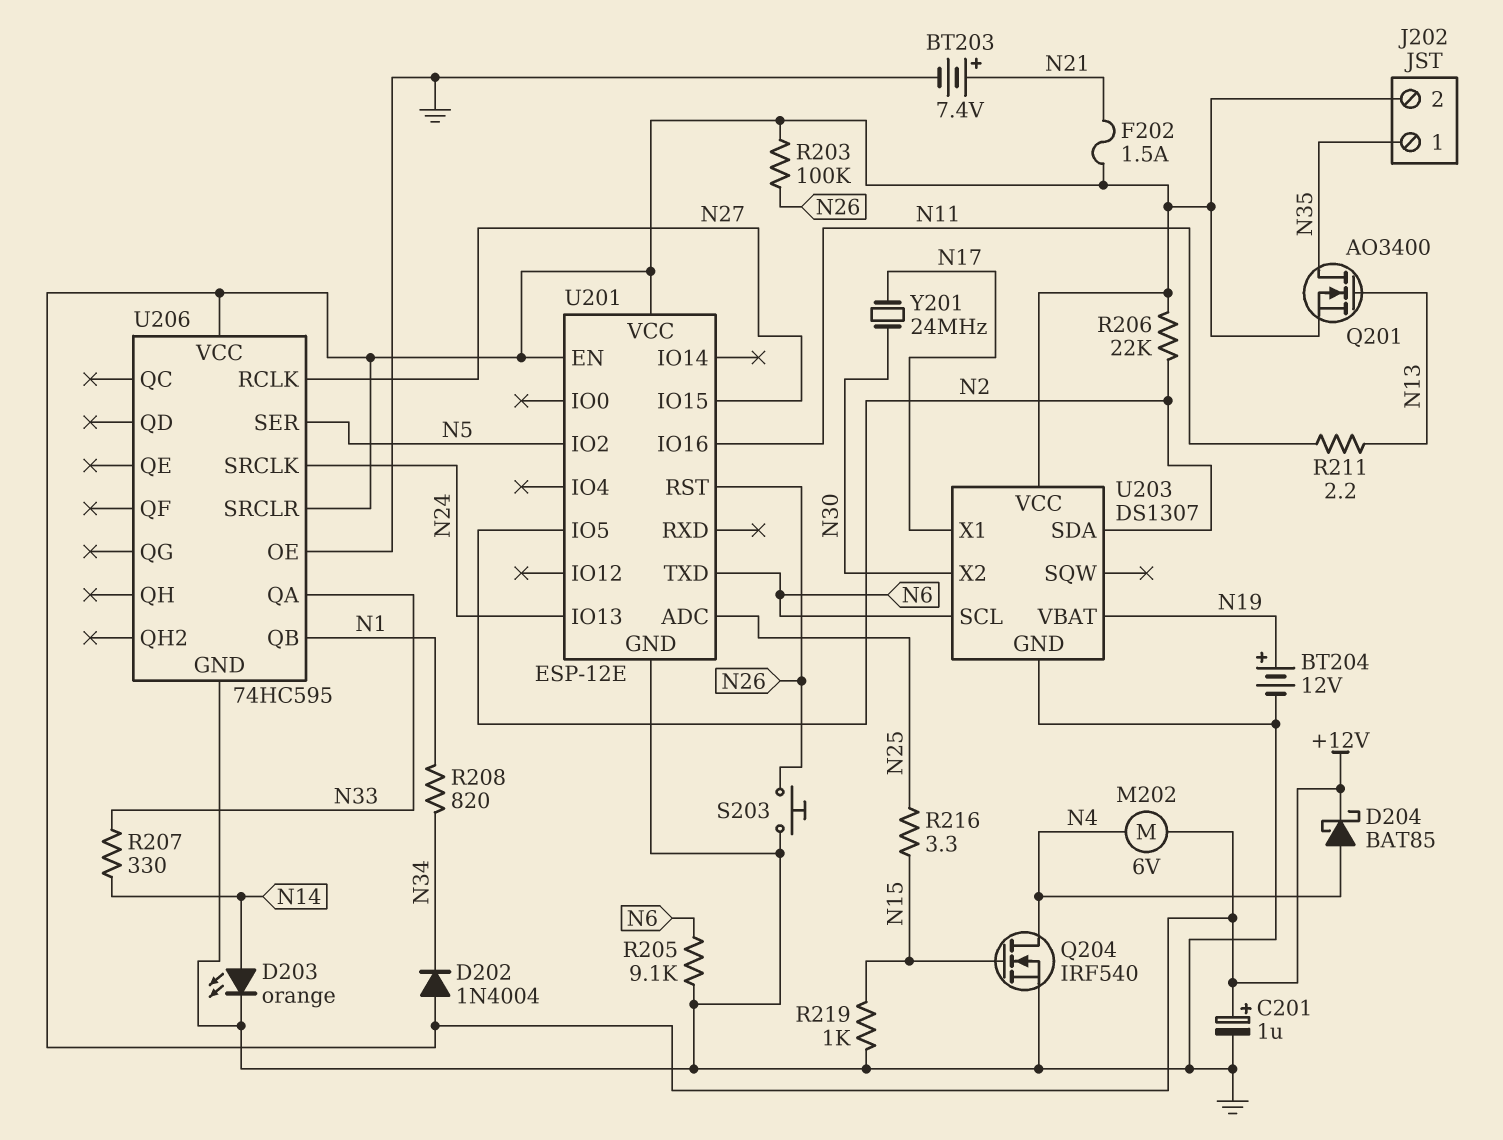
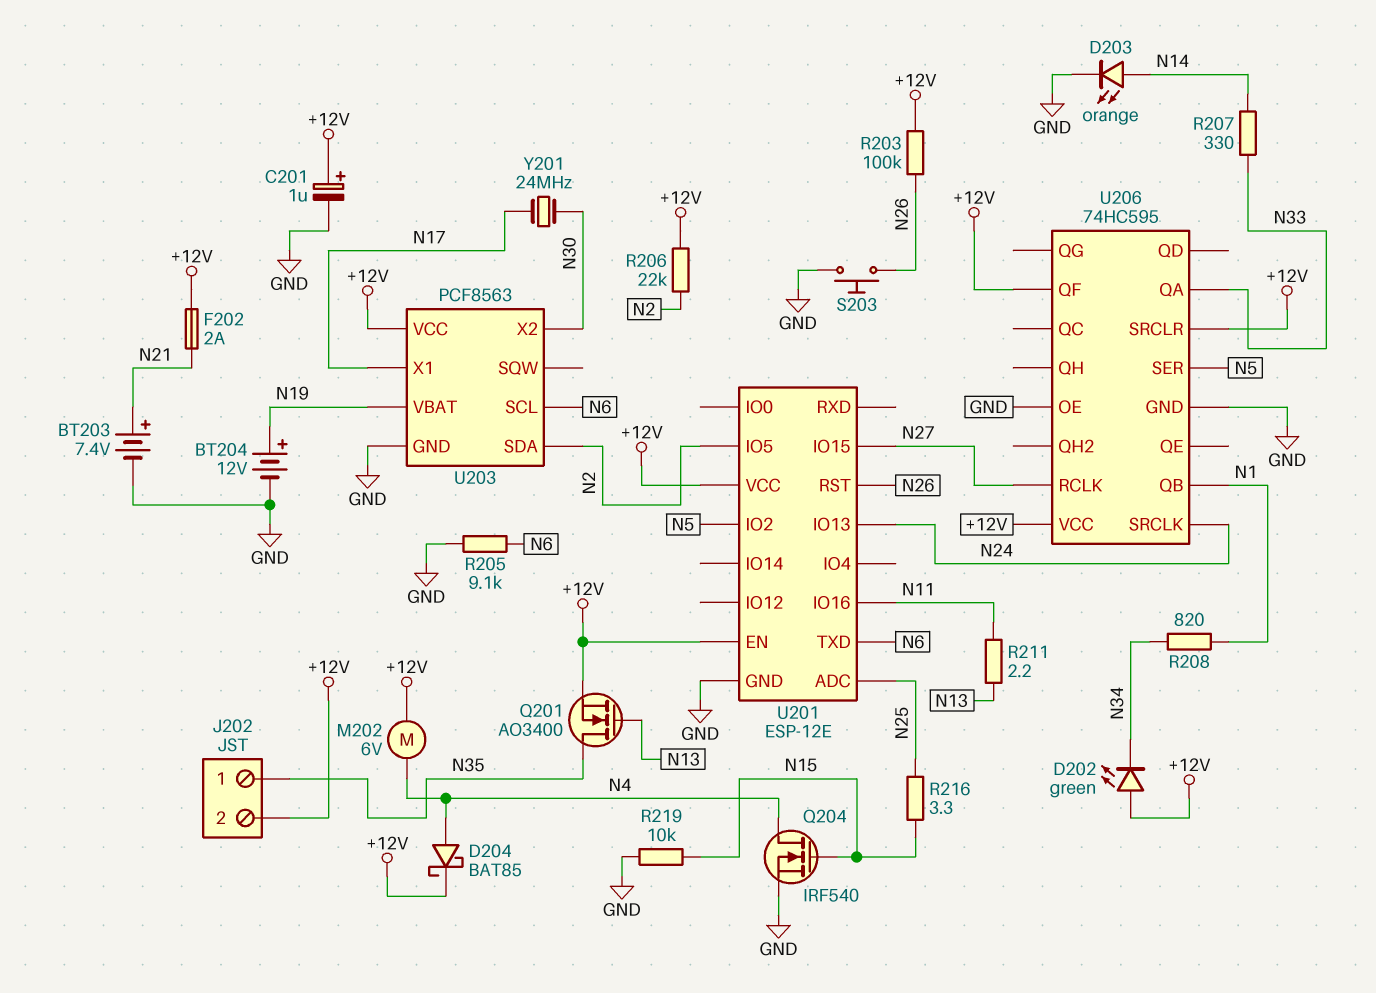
D202: diode 1N4004 (A +12V, K N34) -> LED green (A +12V, K N34)
F202: 1.5A (+12V, N21) -> 2A (+12V, N21)
R219: 1k (GND, N15) -> 10k (GND, N15)
U203: DS1307 -> PCF8563
U206 pin QF: none -> +12V

